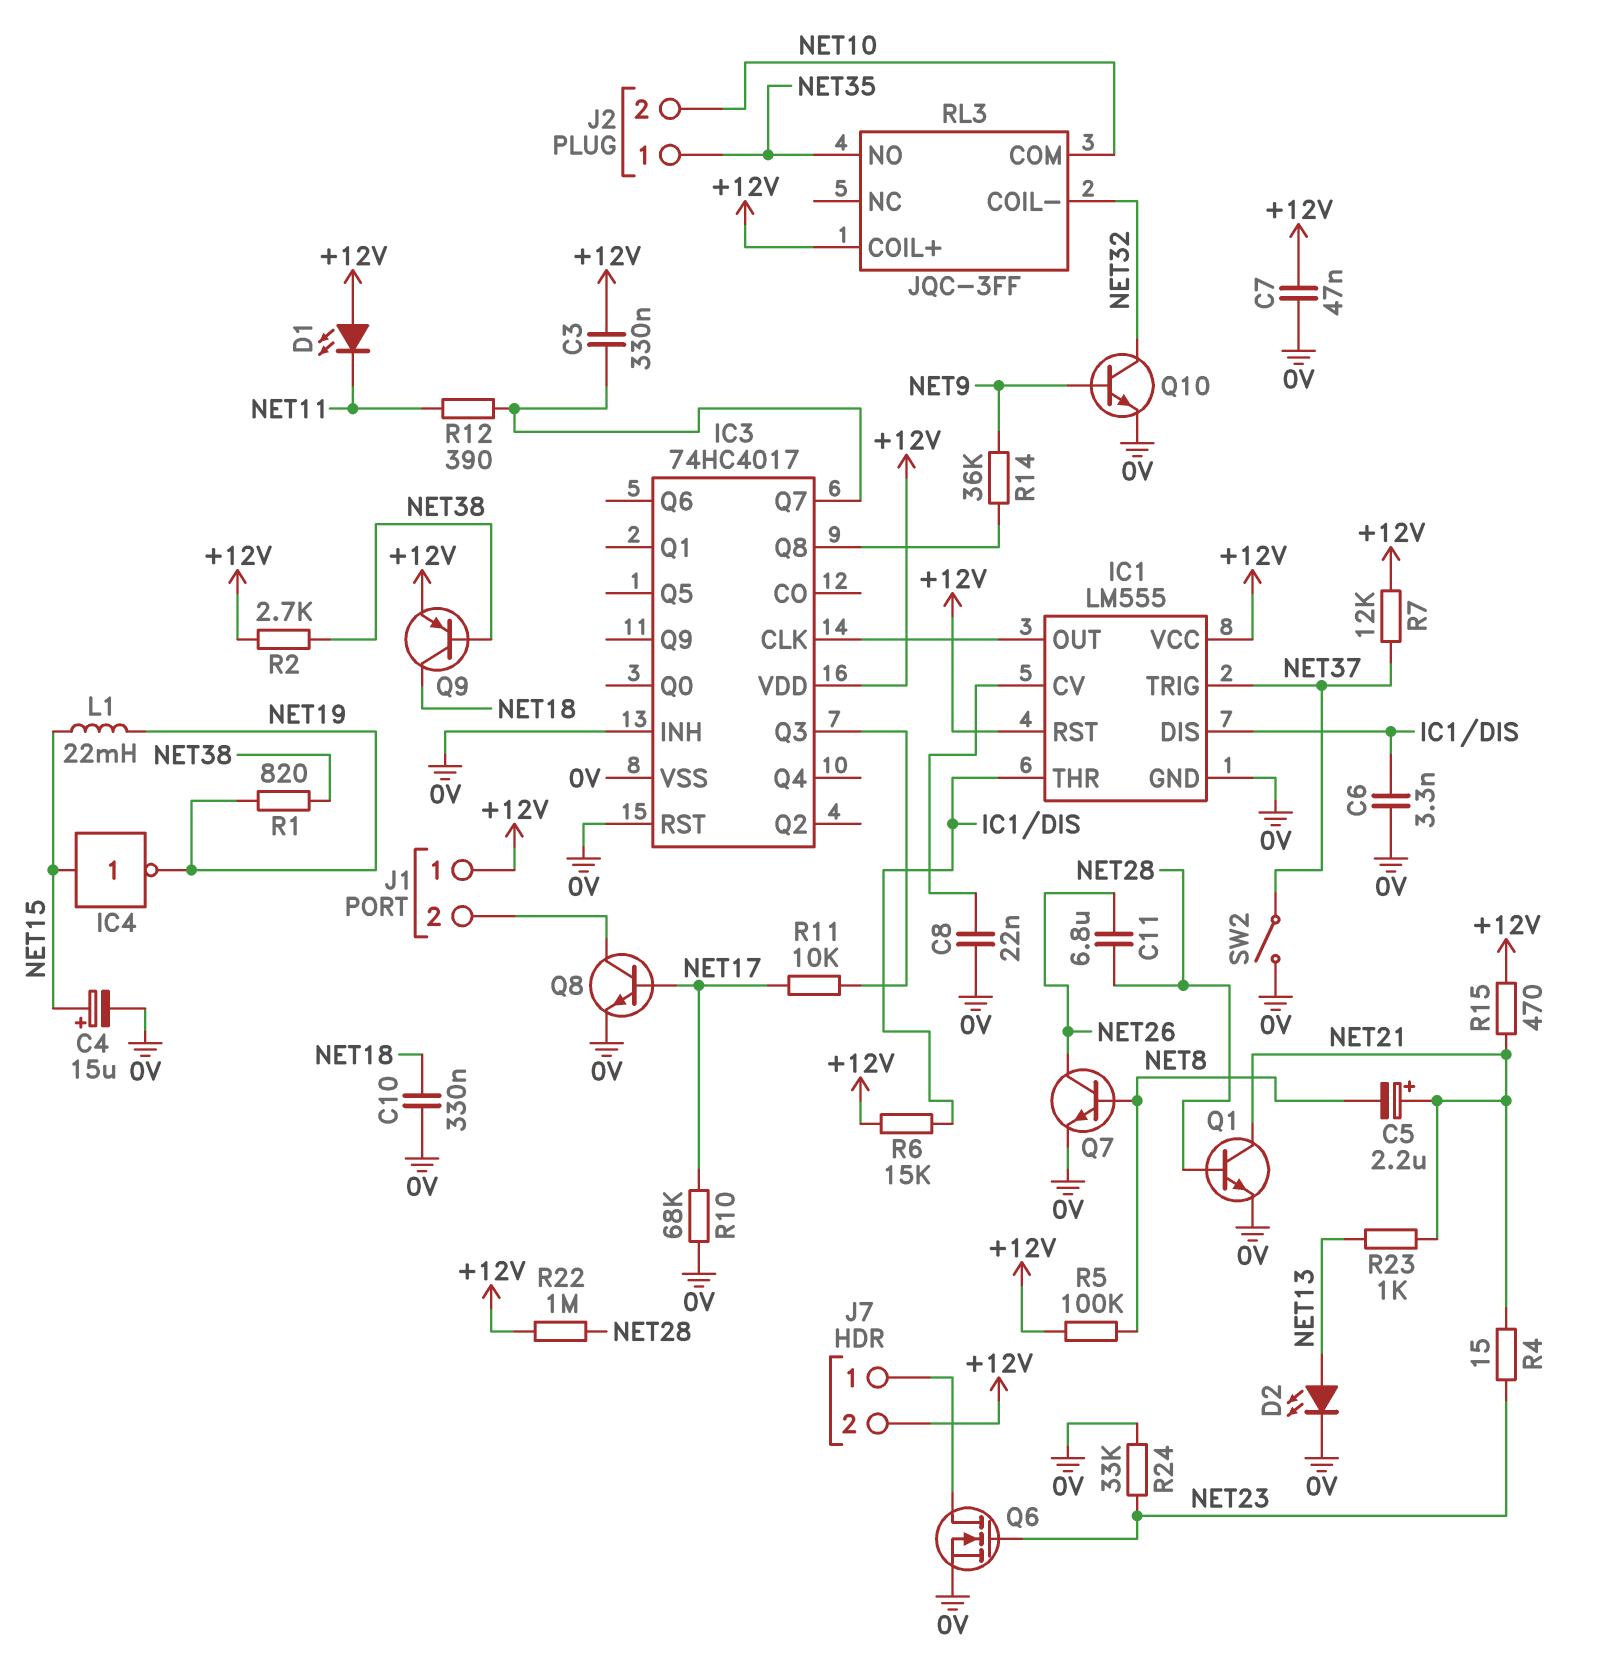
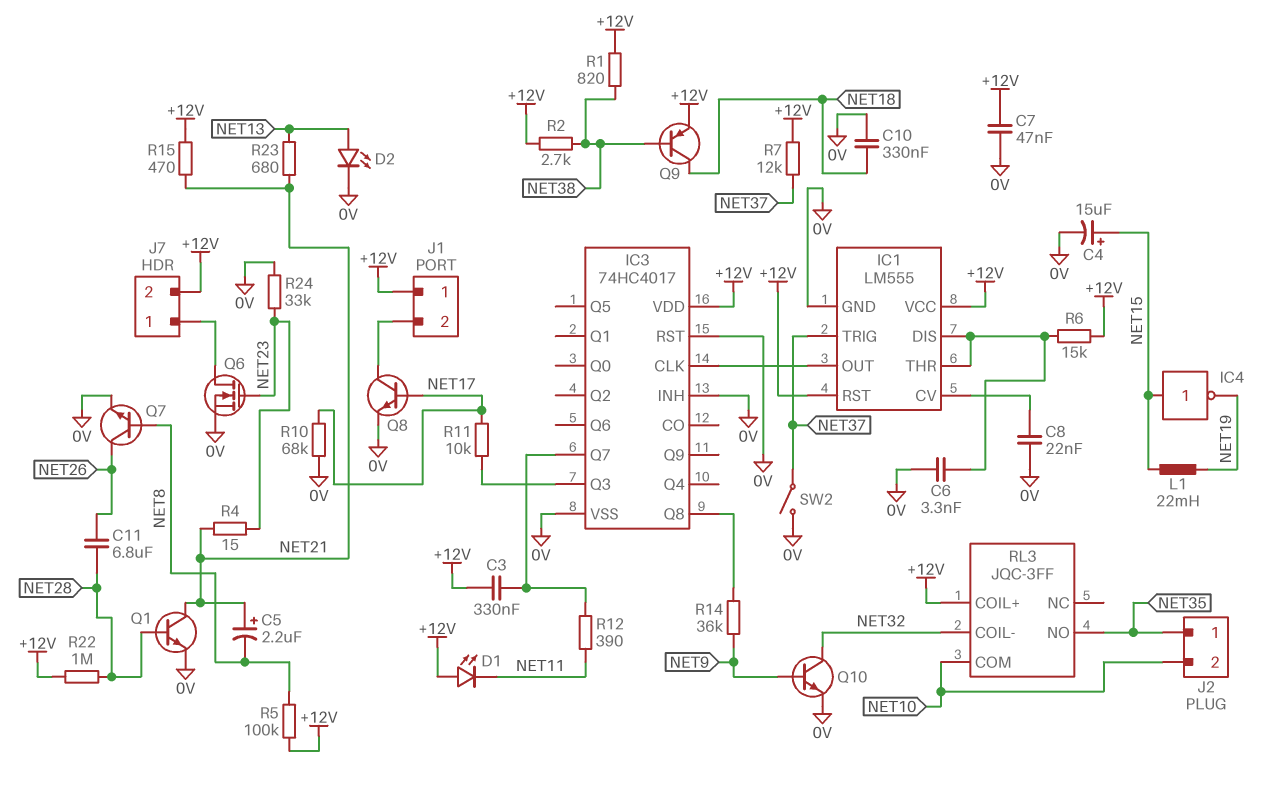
R1: 820 (NET19, NET38) -> 820 (+12V, NET38)
R23: 1k (NET13, NET21) -> 680 (NET13, NET21)

